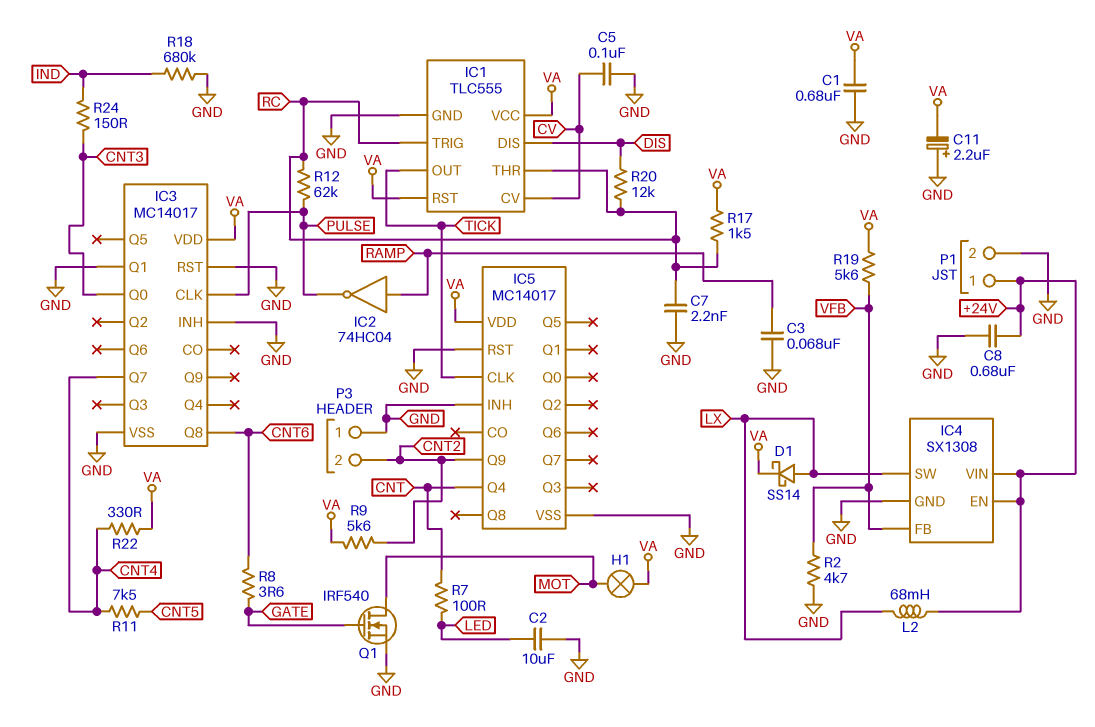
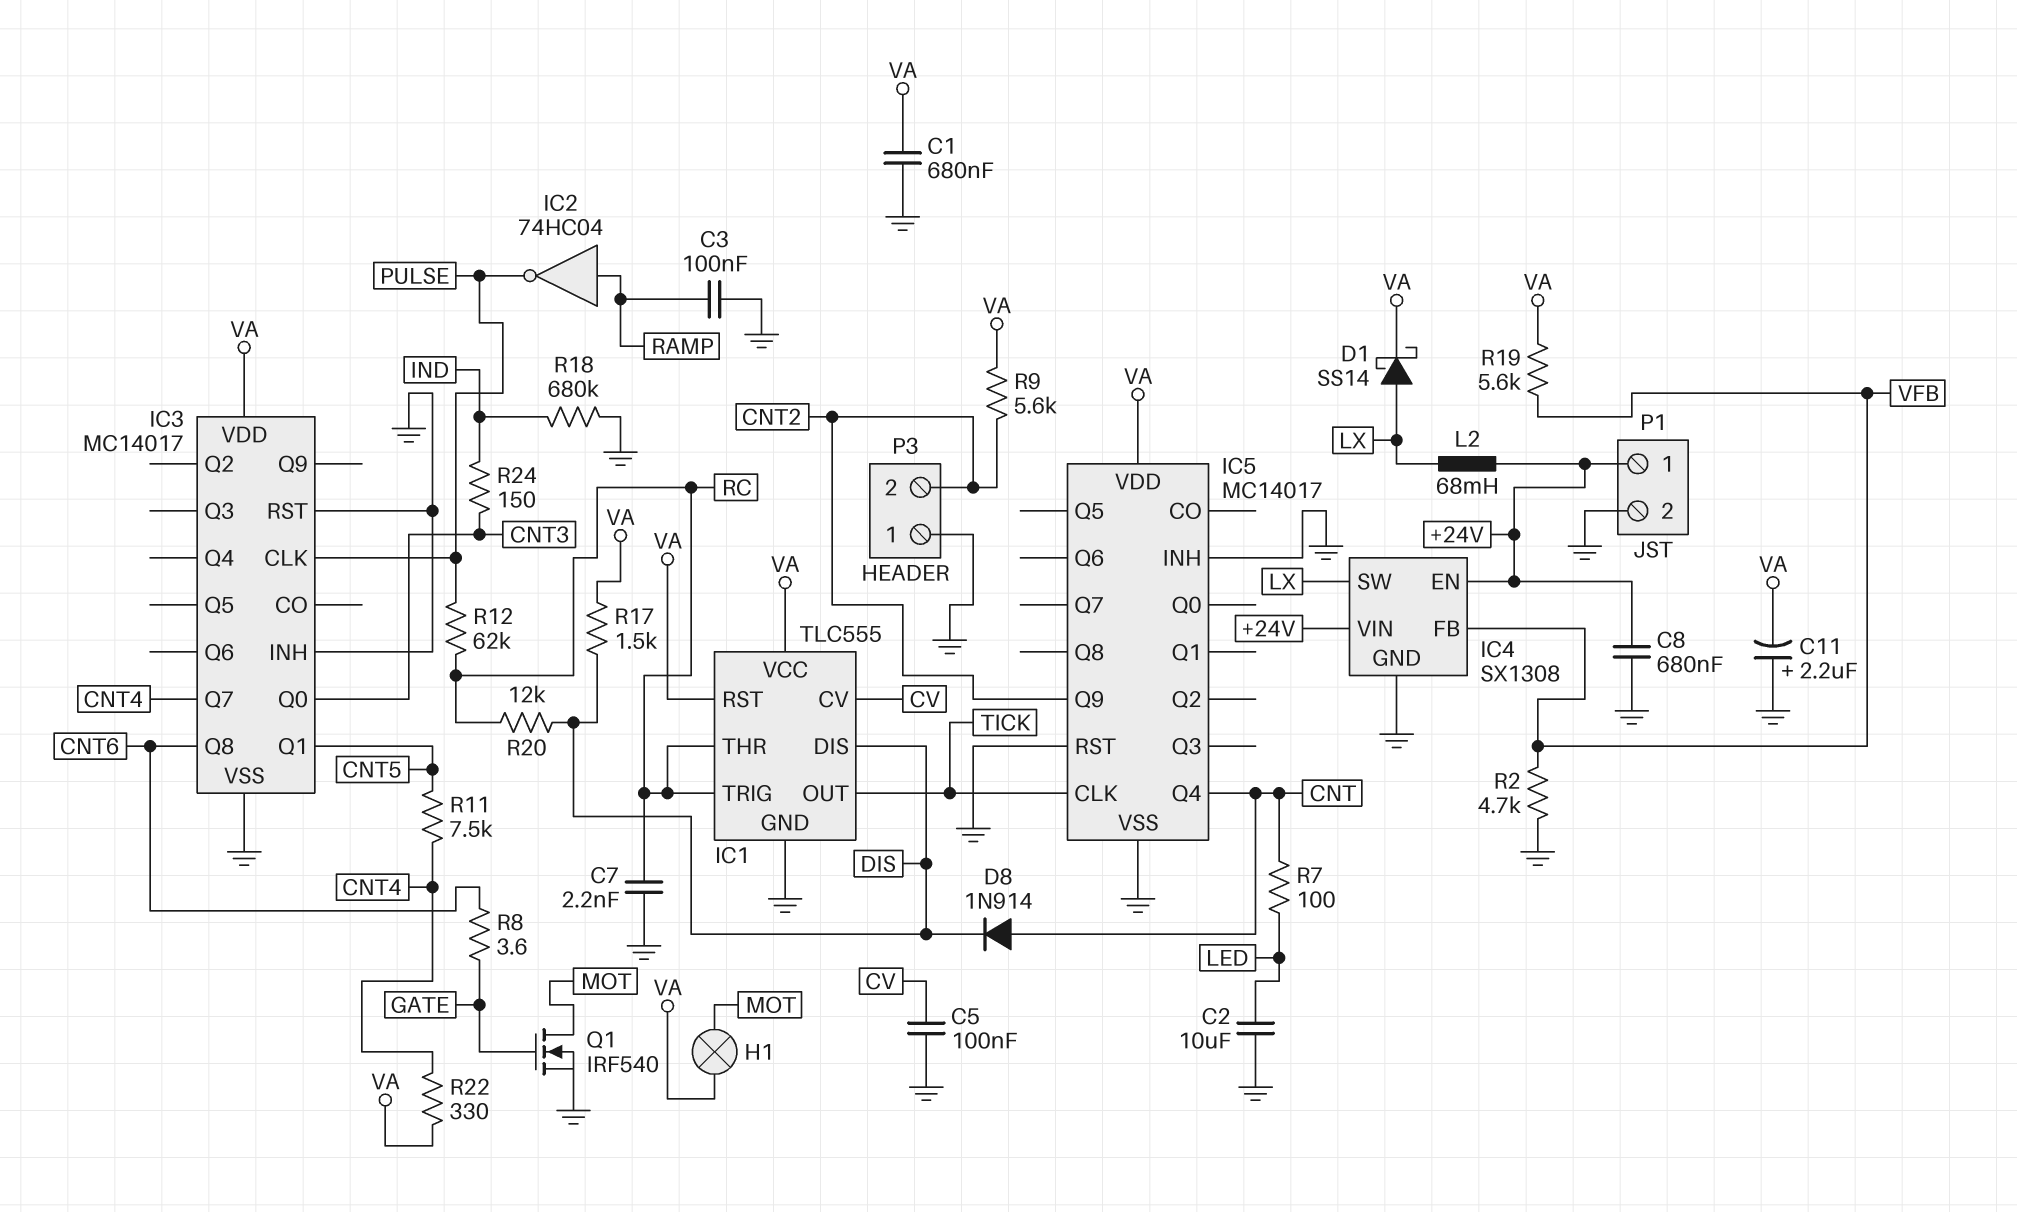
C3: 68nF (GND, RAMP) -> 100nF (GND, RAMP)
D8: none -> diode 1N914 (A CNT, K DIS)
IC3 pin Q1: GND -> CNT5
R17: 1.5k (RC, VA) -> 1.5k (DIS, VA)

